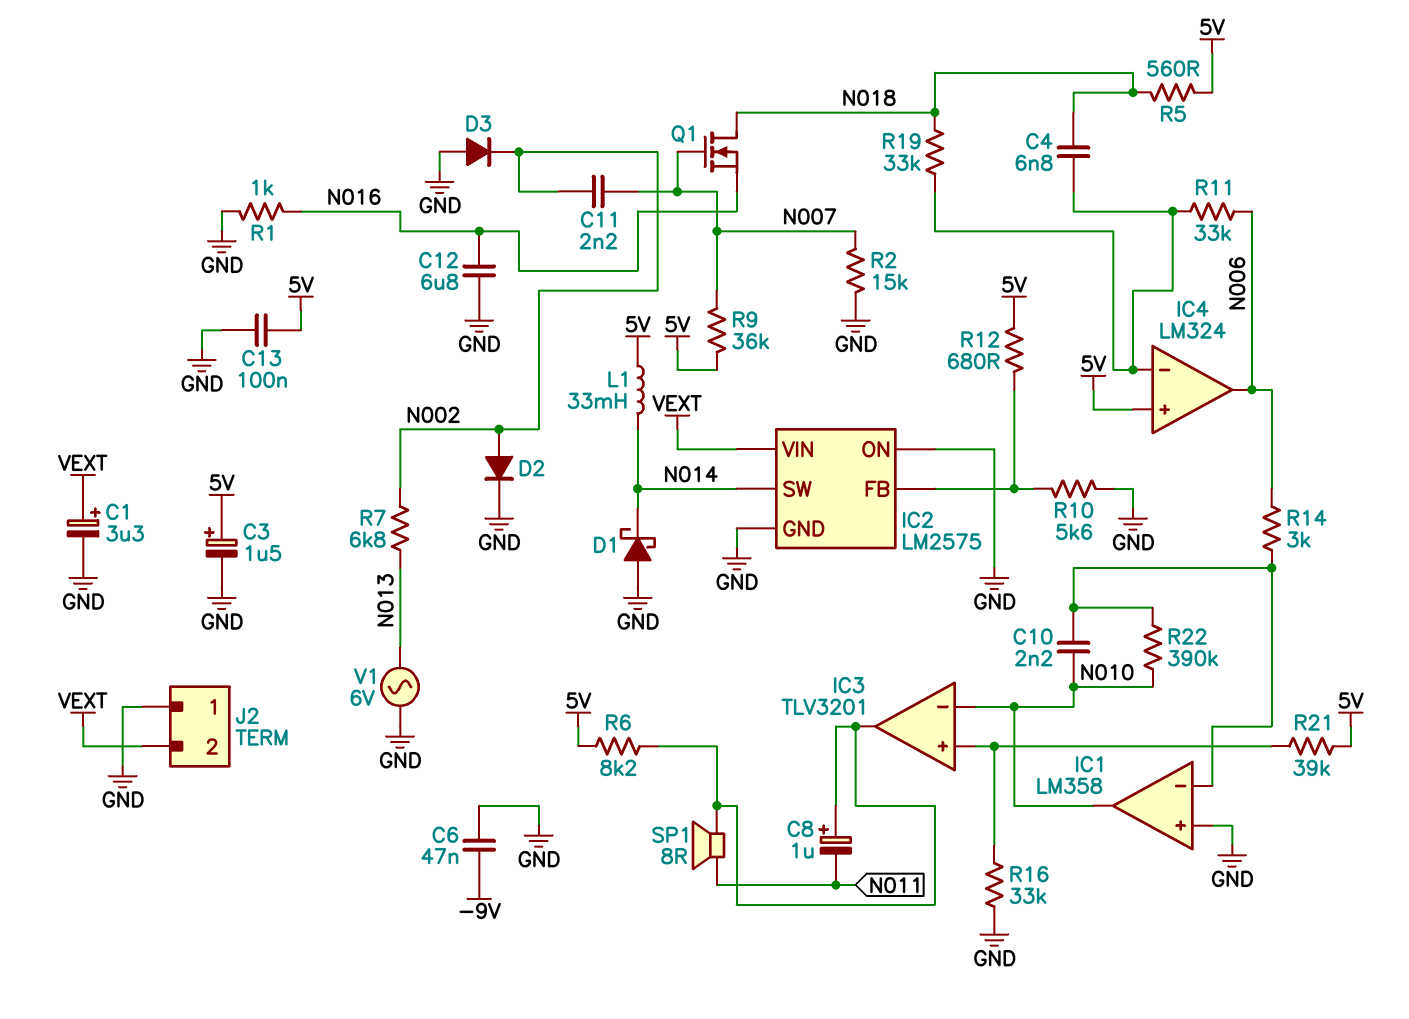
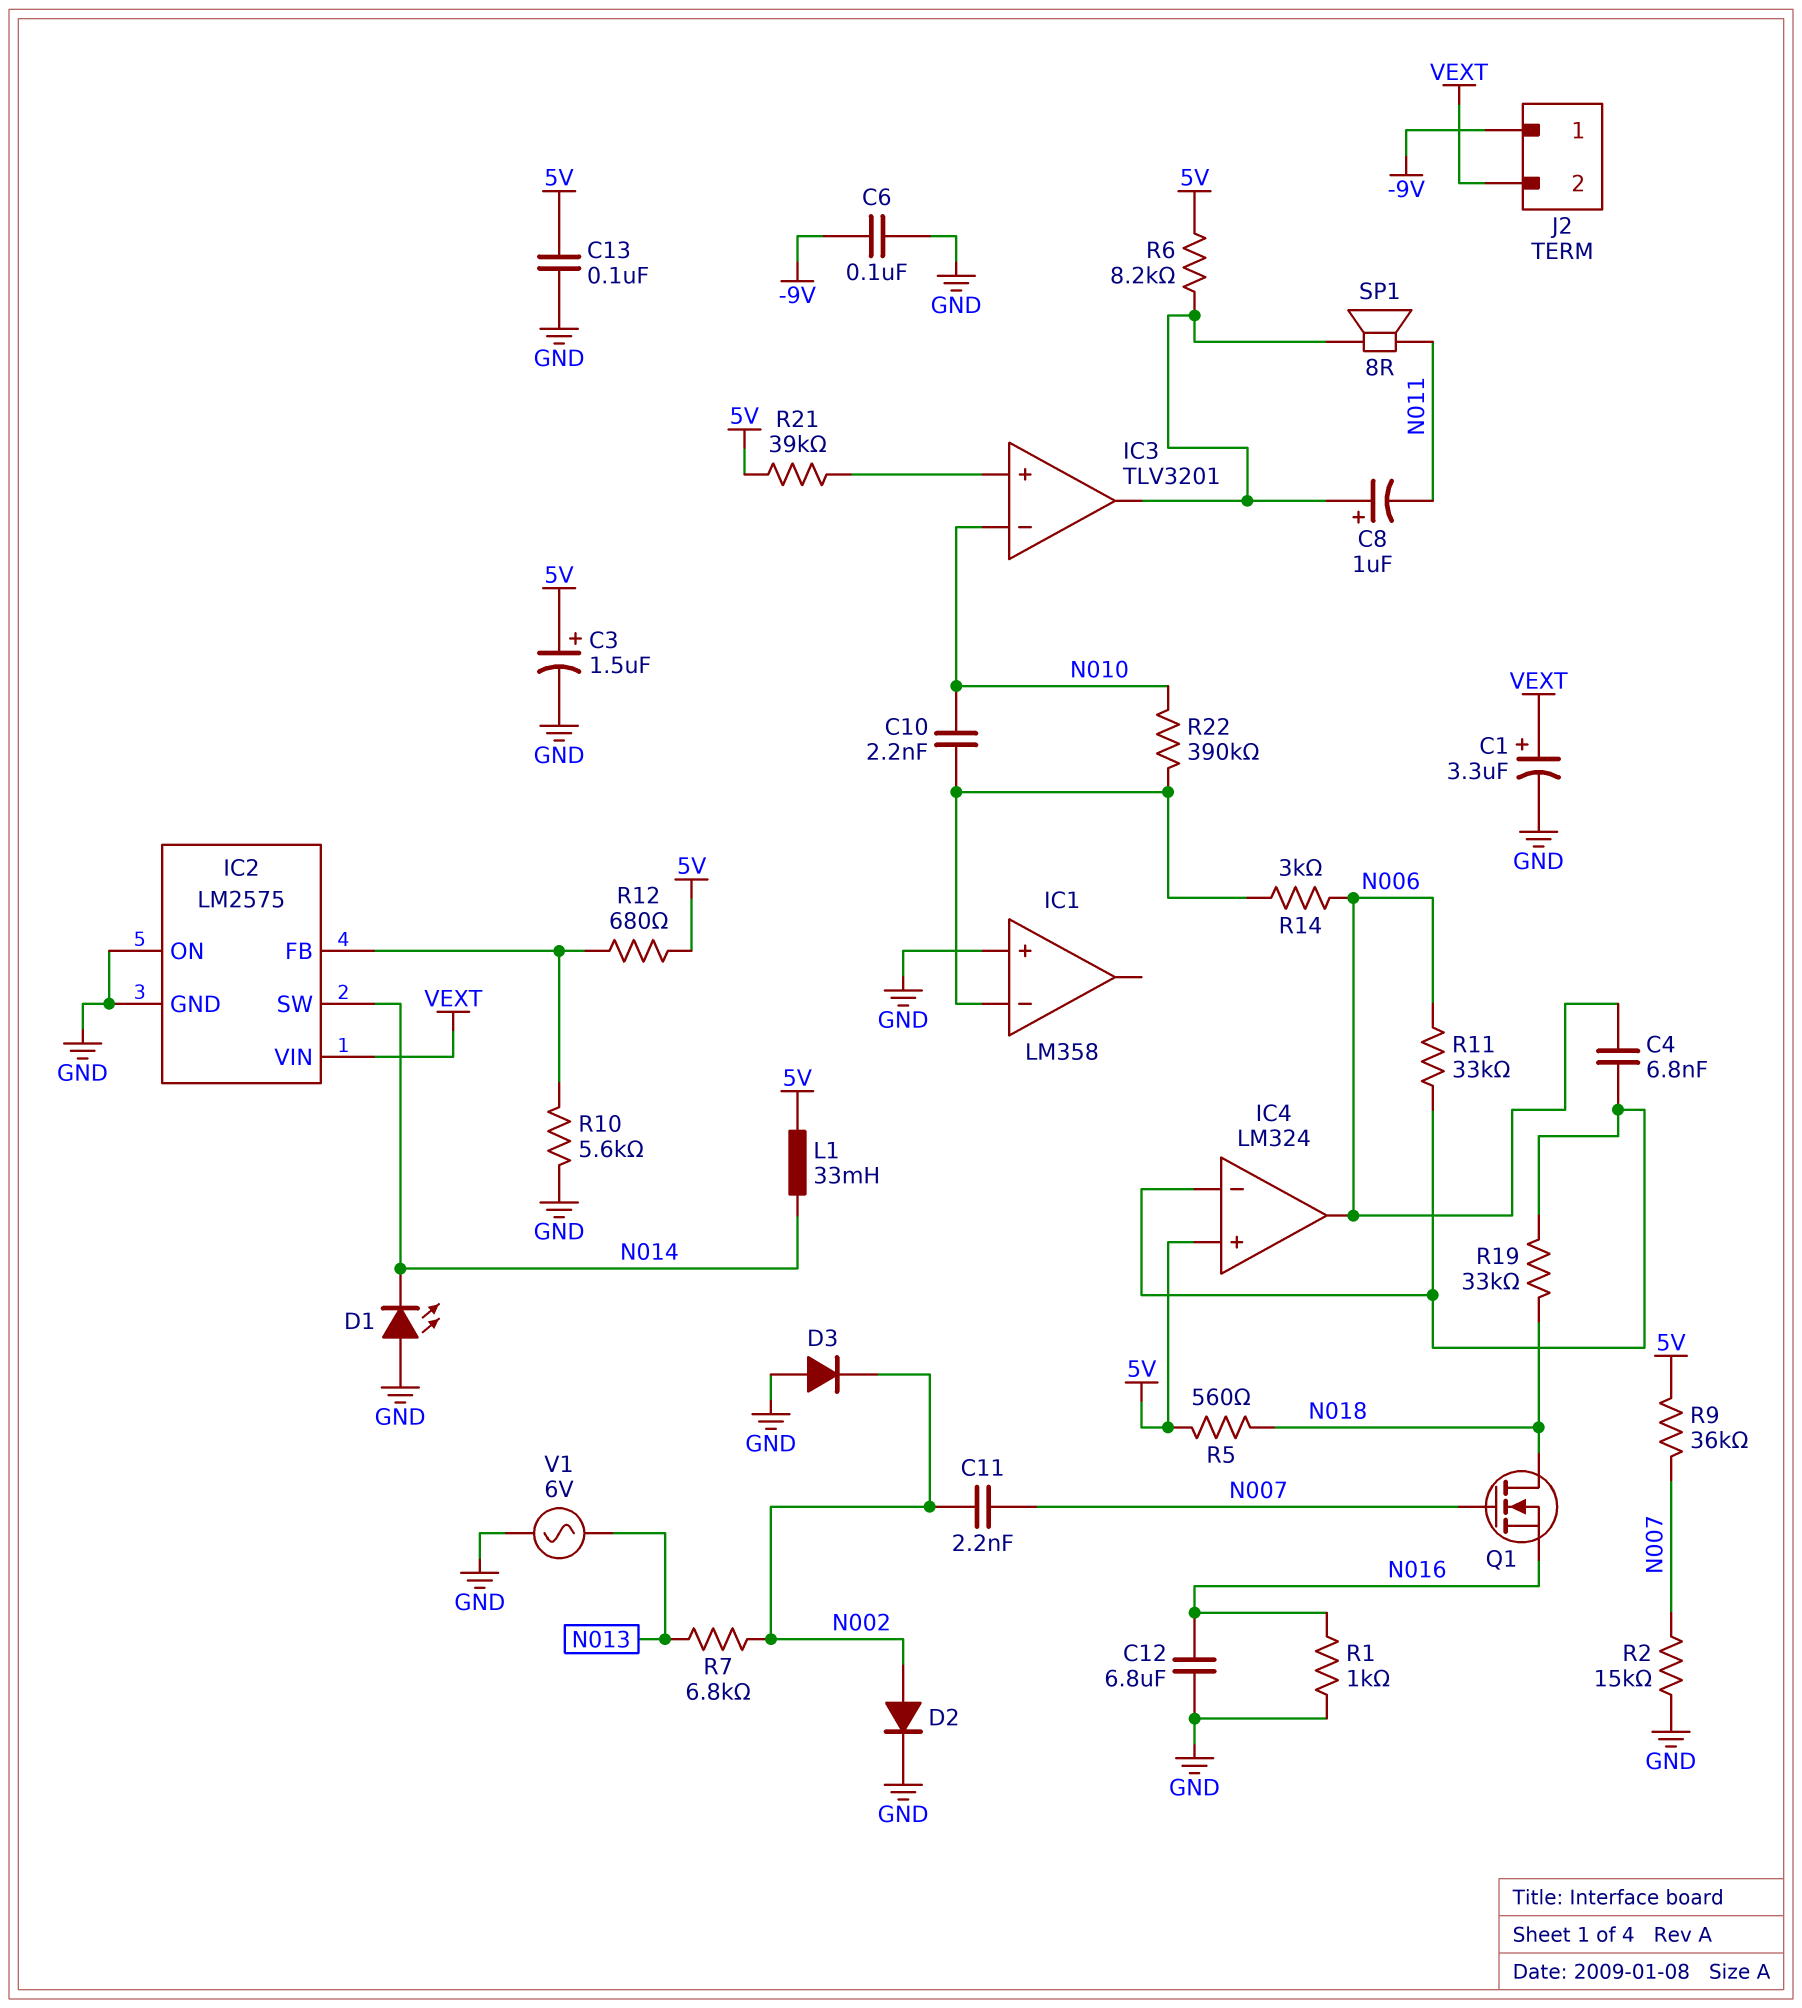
C4: 6.8nF (IC4/in-, N018) -> 6.8nF (IC4/in-, N006)
C6: 47nF (-9V, GND) -> 100nF (-9V, GND)
D1: schottky (A GND, K N014) -> LED (A GND, K N014)
IC1 pin out: N010 -> none
J2 pin 1: GND -> -9V
R16: 33k (GND, IC3/in+) -> none

